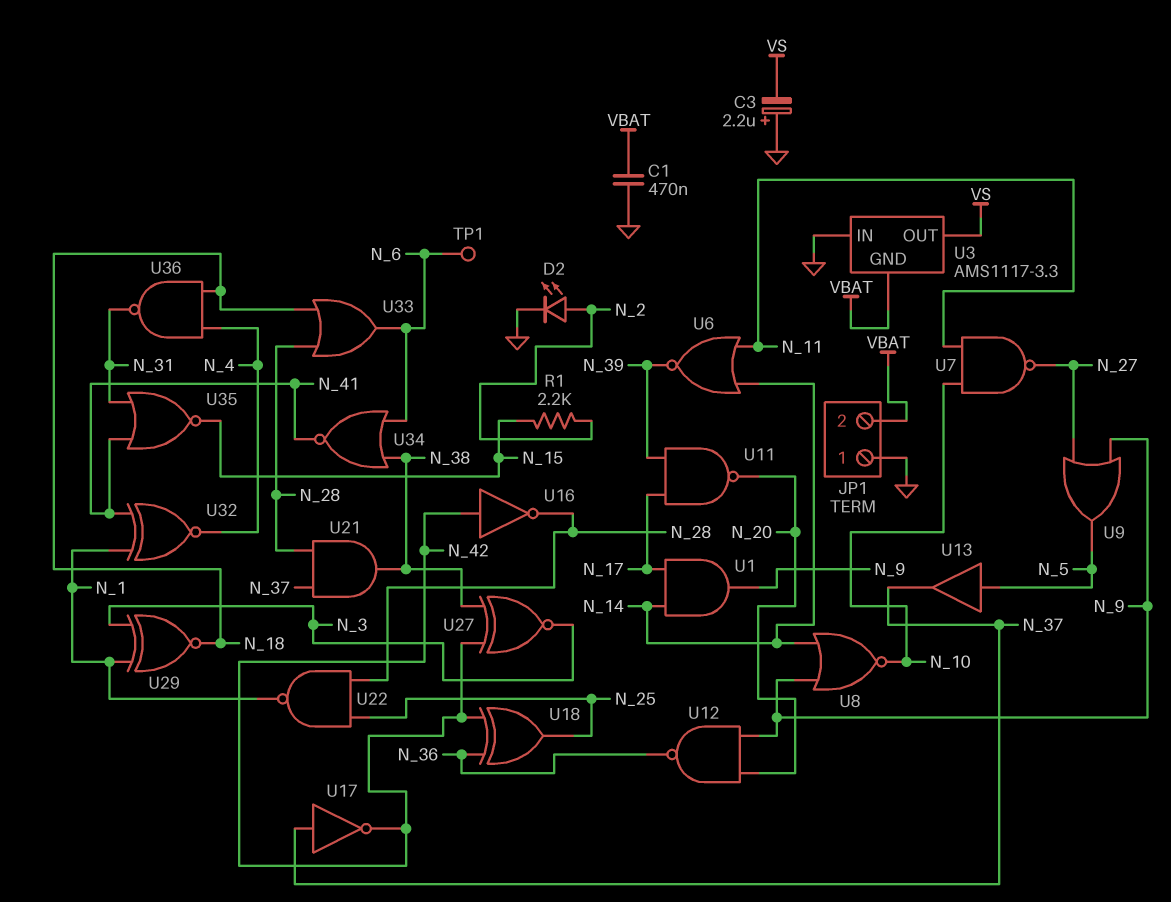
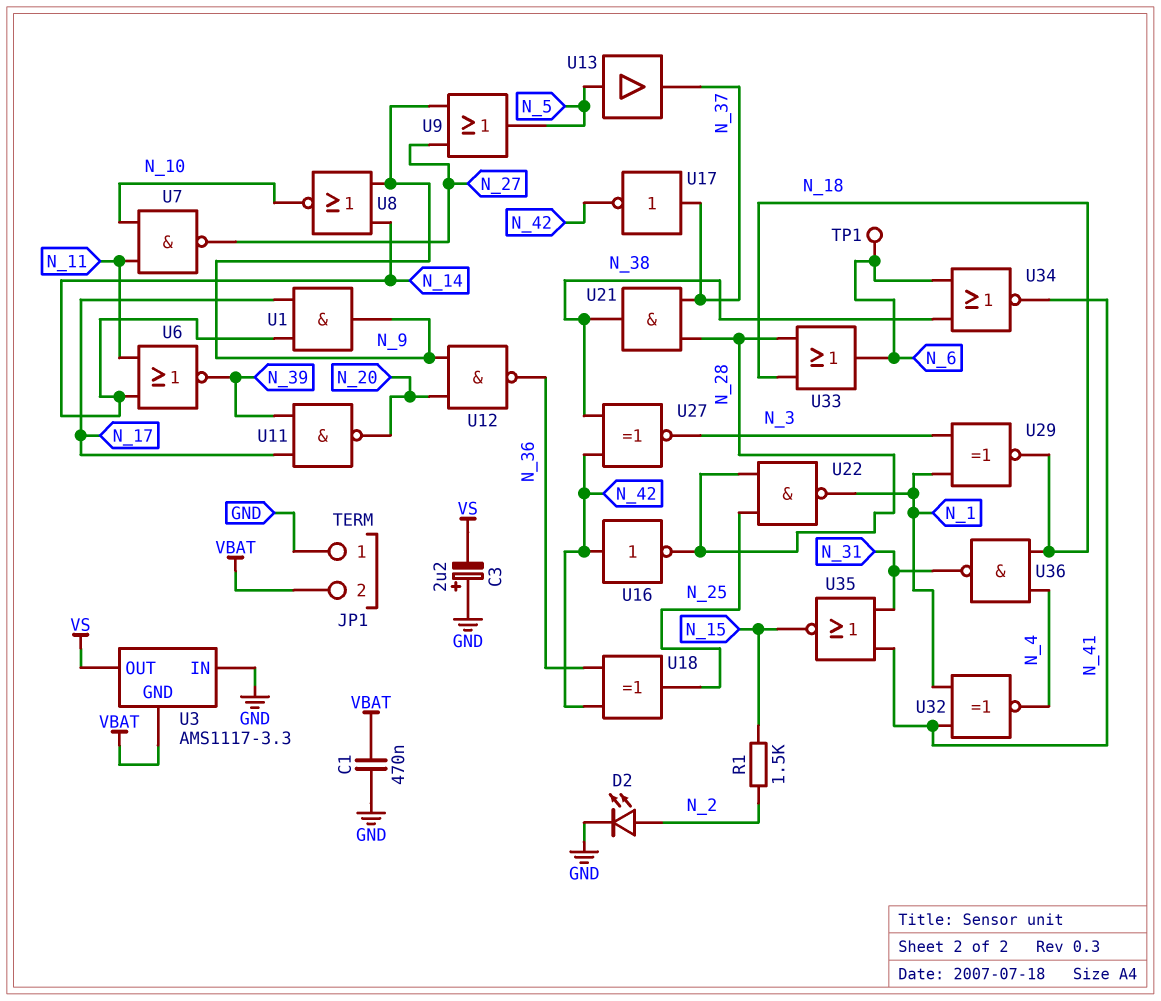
R1: 2.2k (N_2, N_15) -> 1.5k (N_2, N_15)

